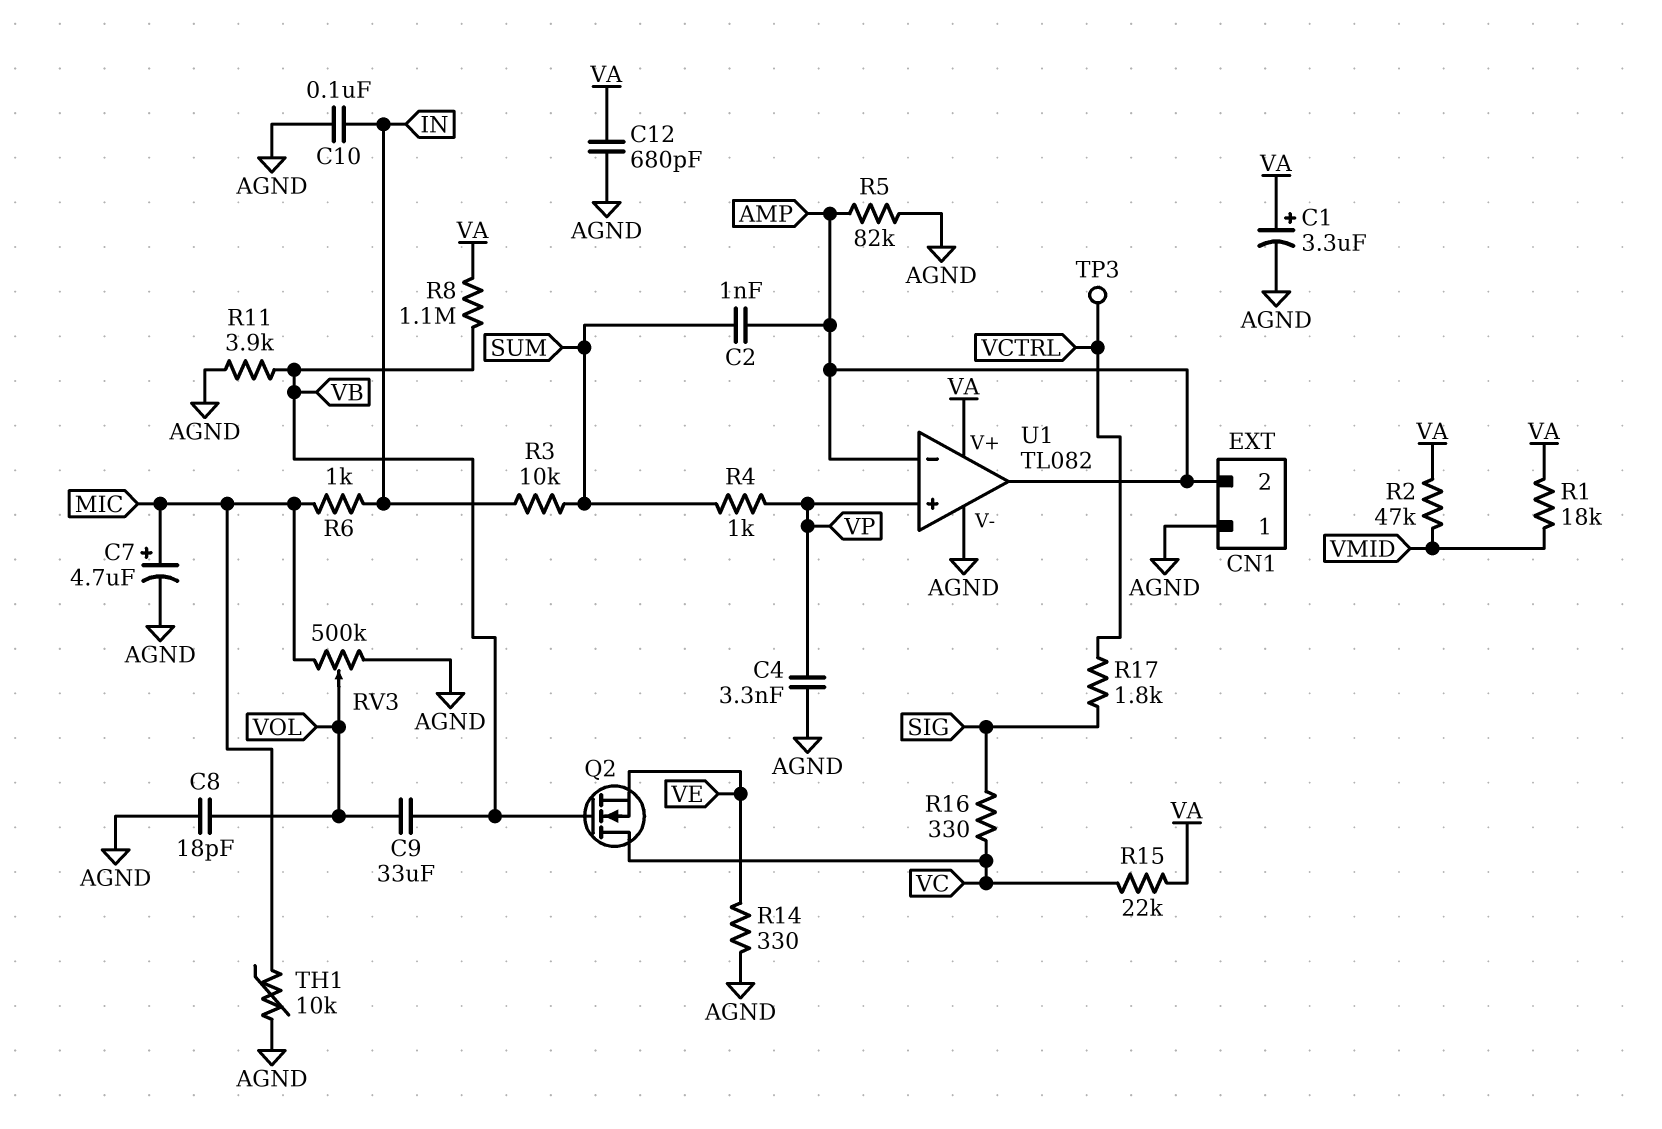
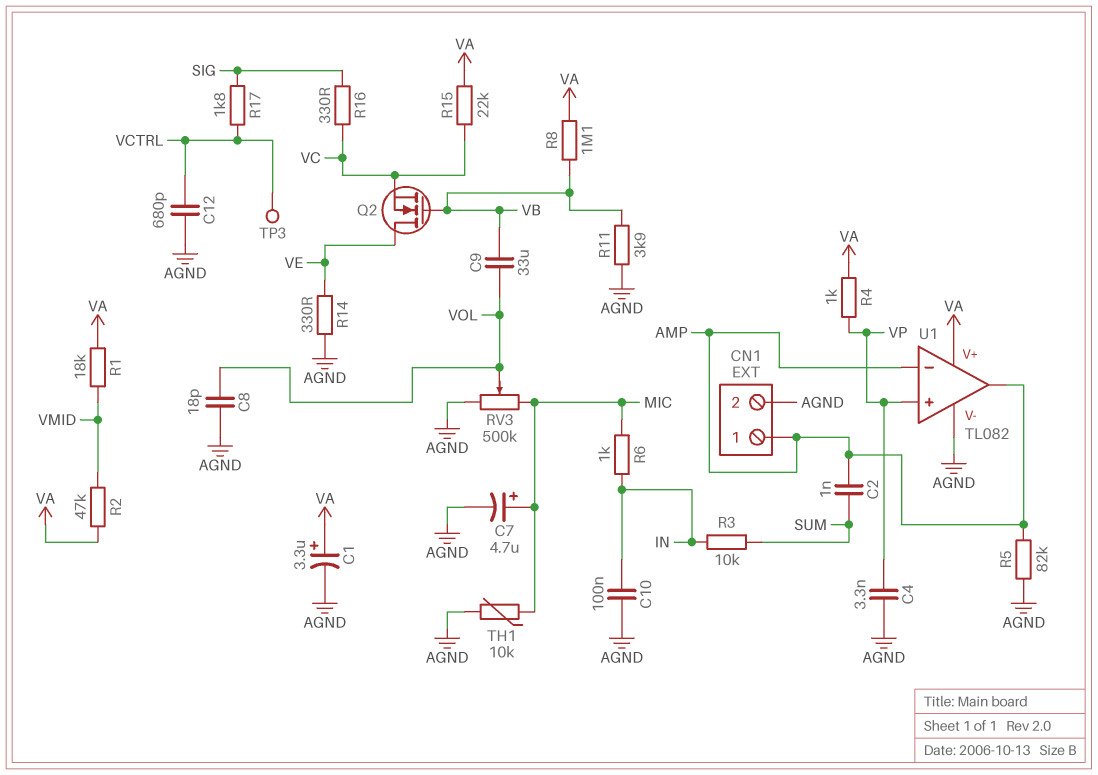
C12: 680pF (AGND, VA) -> 680pF (AGND, VCTRL)
CN1 pin 1: AGND -> AMP
CN1 pin 2: AMP -> AGND
Q2: NMOS (G VB, D VC, S VE) -> NMOS (G VB, D VE, S VC)
R4: 1k (SUM, VP) -> 1k (VA, VP)

